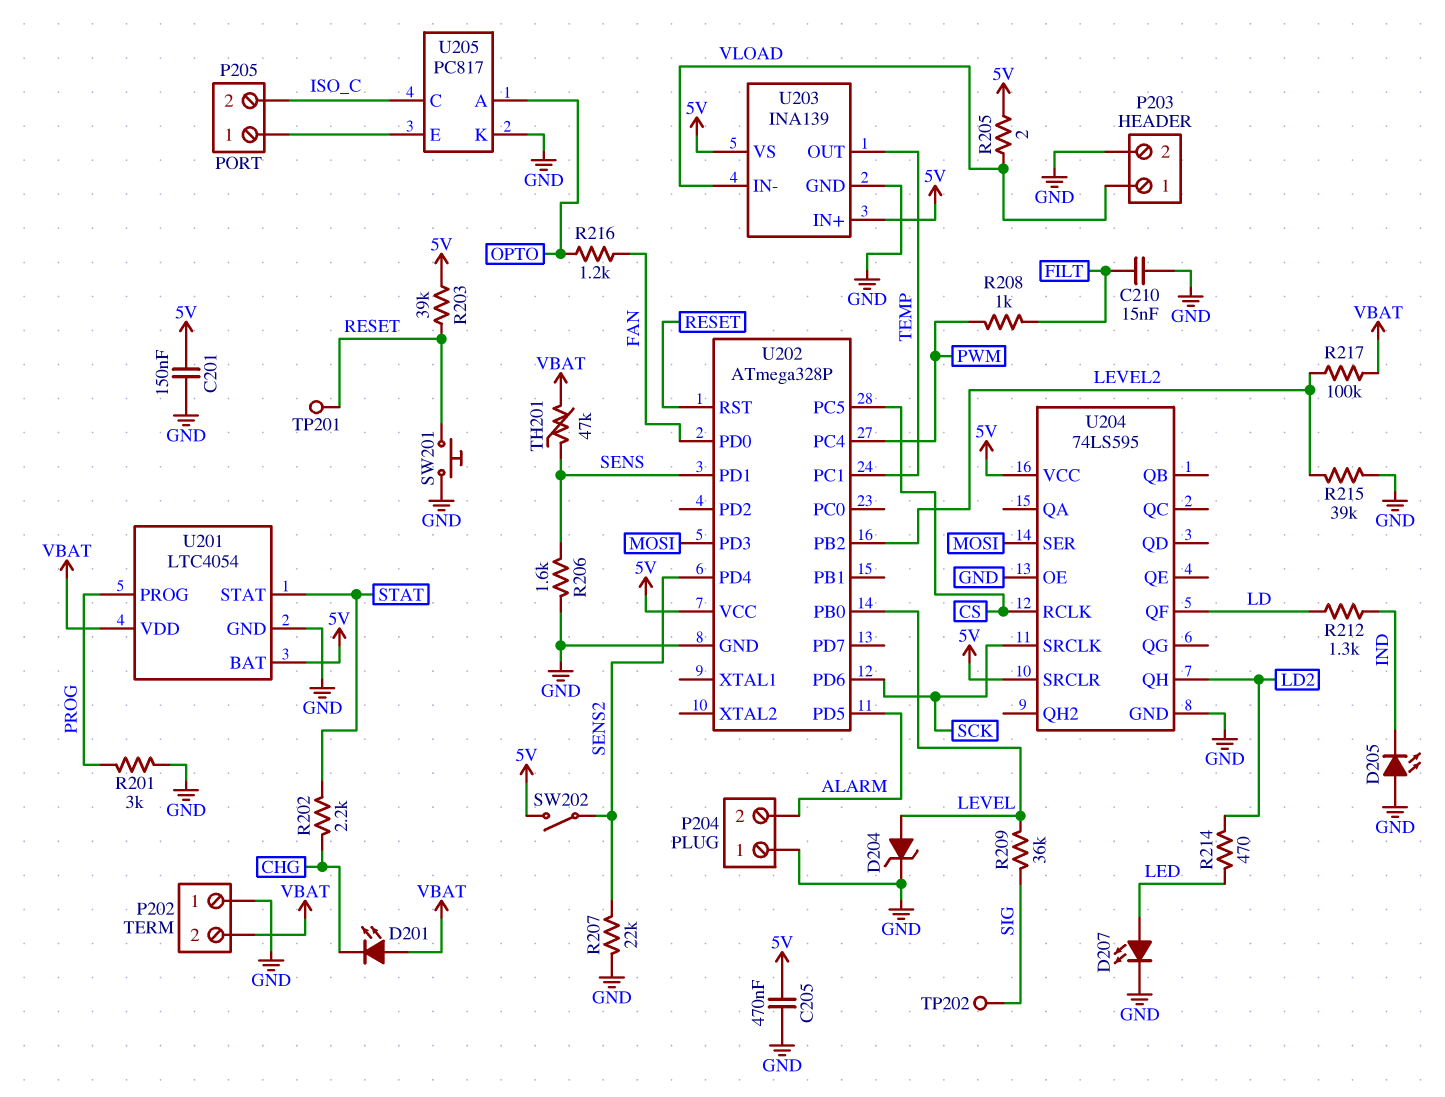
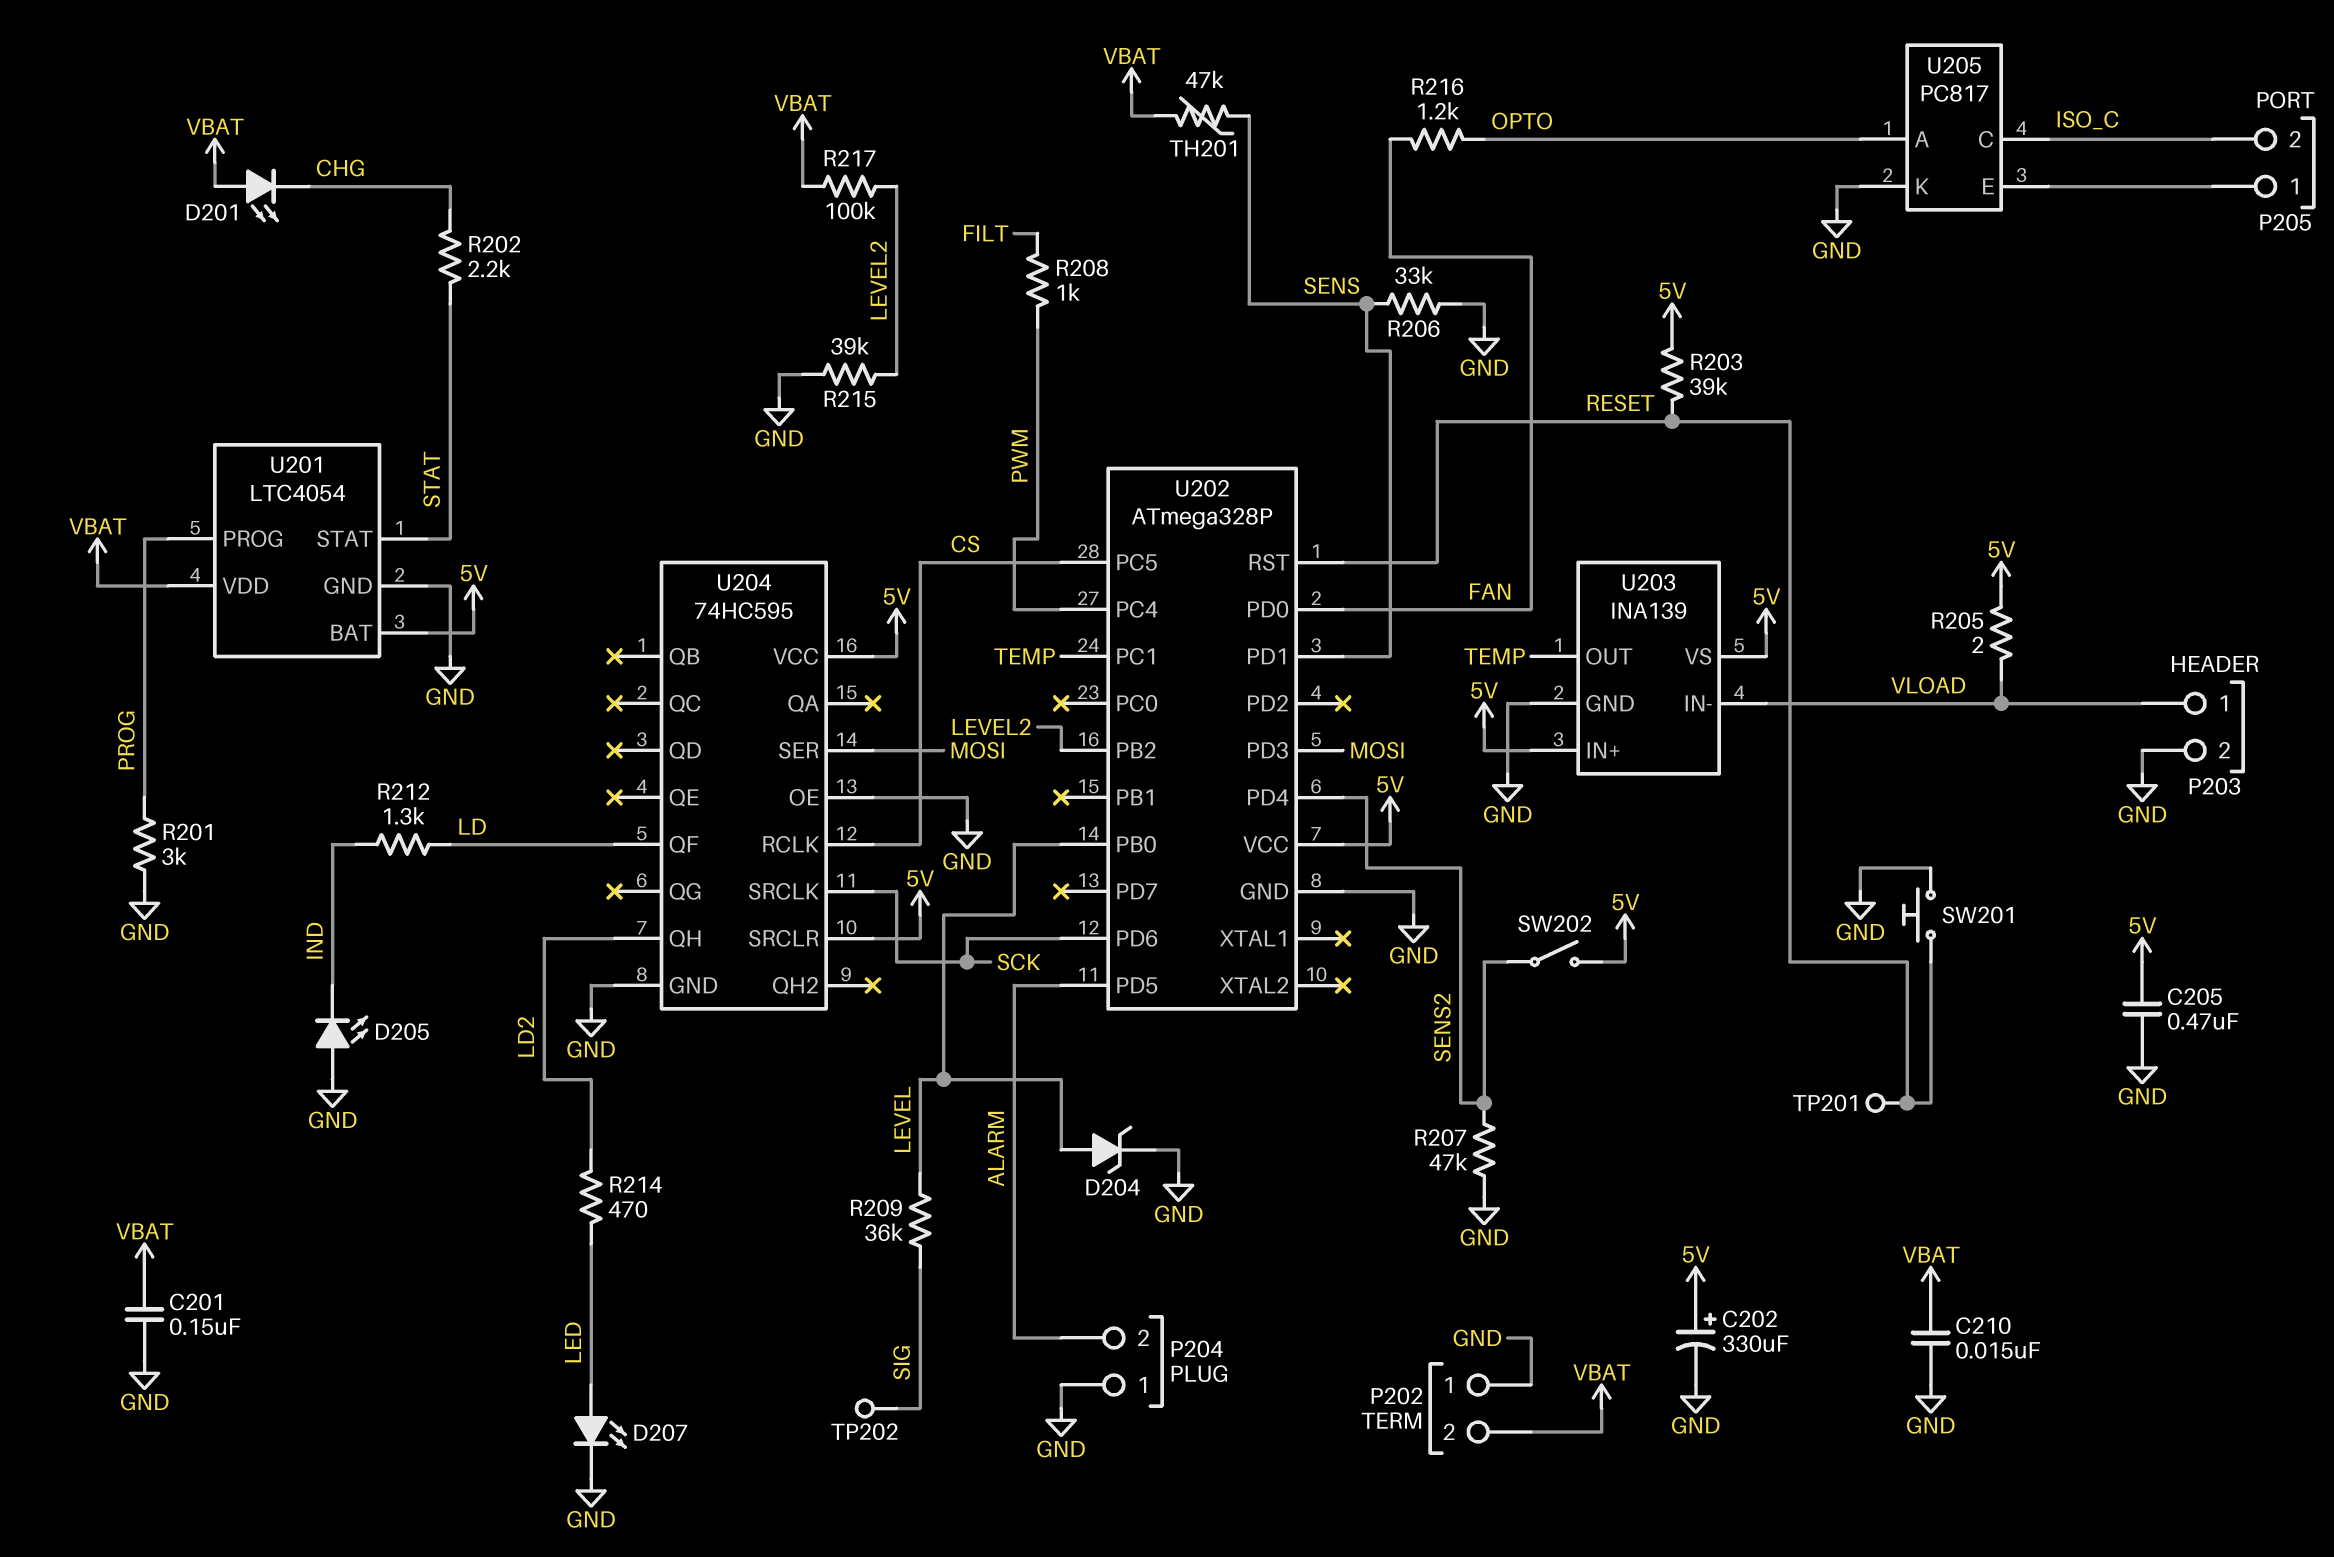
C201: 150nF (5V, GND) -> 150nF (GND, VBAT)
C202: none -> 330uF (plus 5V, minus GND)
C210: 15nF (FILT, GND) -> 15nF (GND, VBAT)
R206: 1.6k (GND, SENS) -> 33k (GND, SENS)
R207: 22k (GND, SENS2) -> 47k (GND, SENS2)
U204: 74LS595 -> 74HC595

